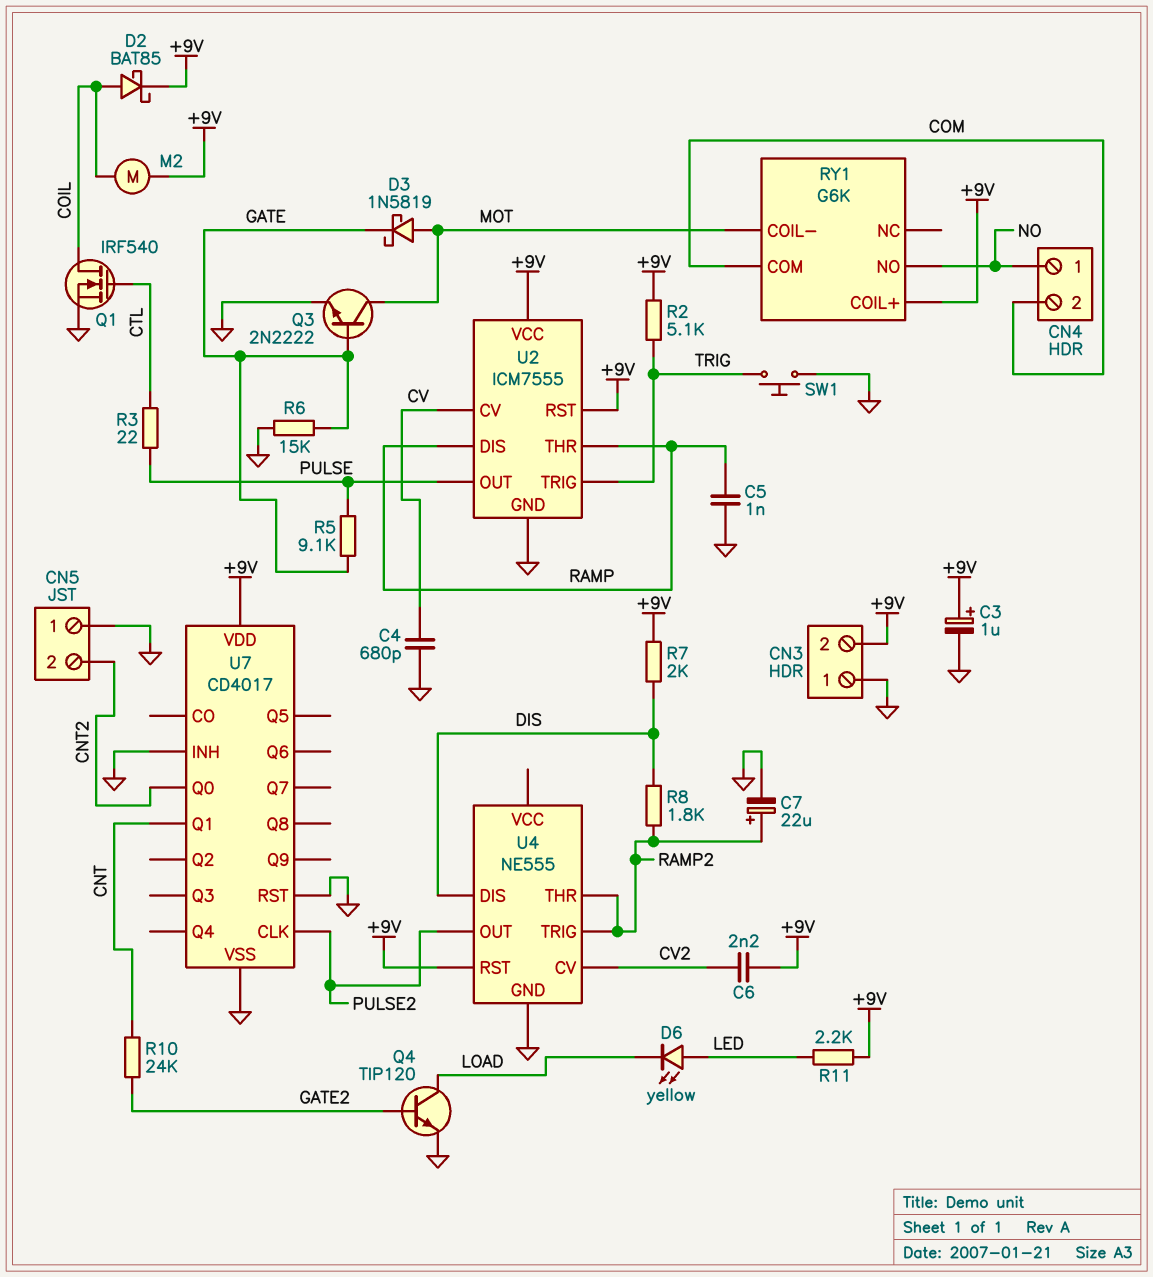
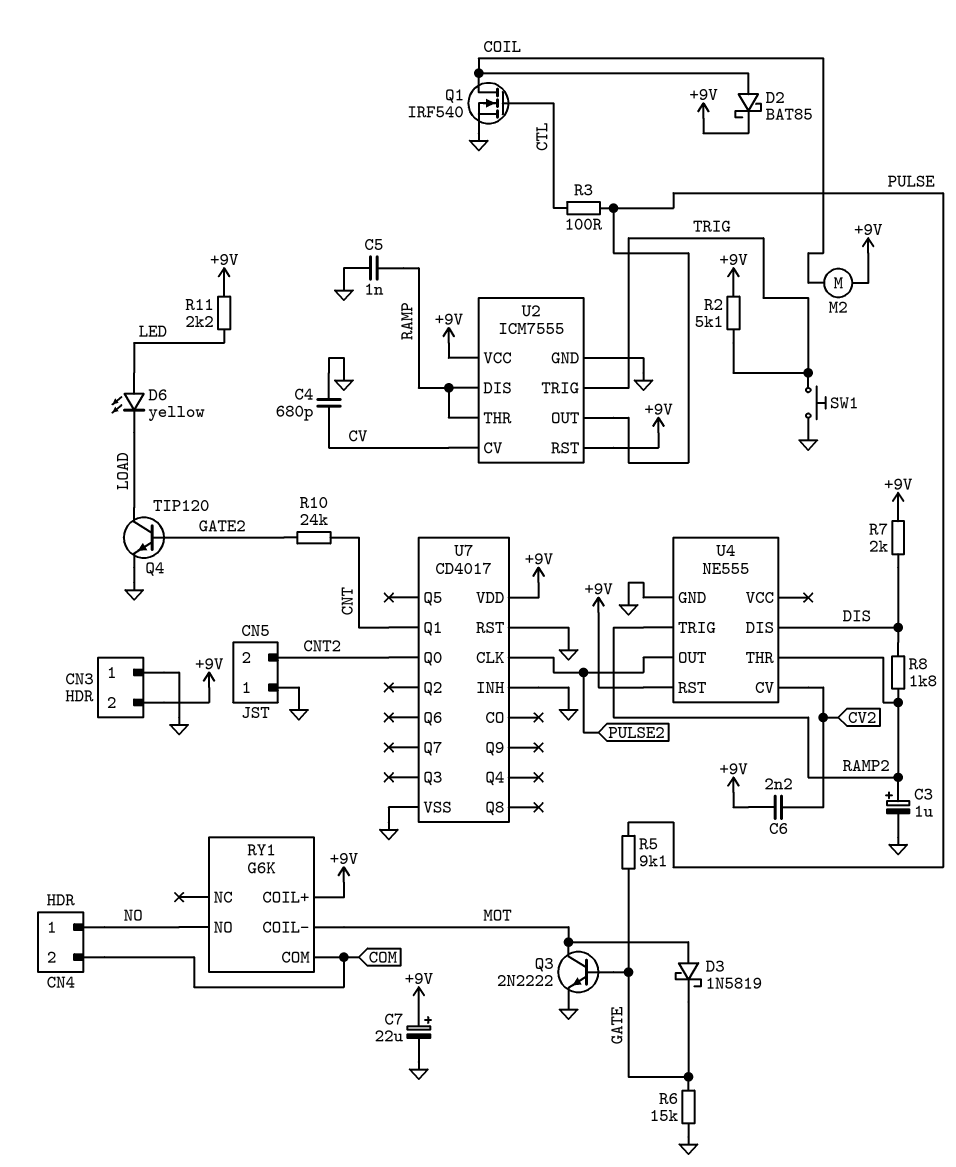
C3: 1uF (plus +9V, minus GND) -> 1uF (plus RAMP2, minus GND)
C7: 22uF (plus RAMP2, minus GND) -> 22uF (plus +9V, minus GND)
R3: 22 (CTL, PULSE) -> 100 (CTL, PULSE)

